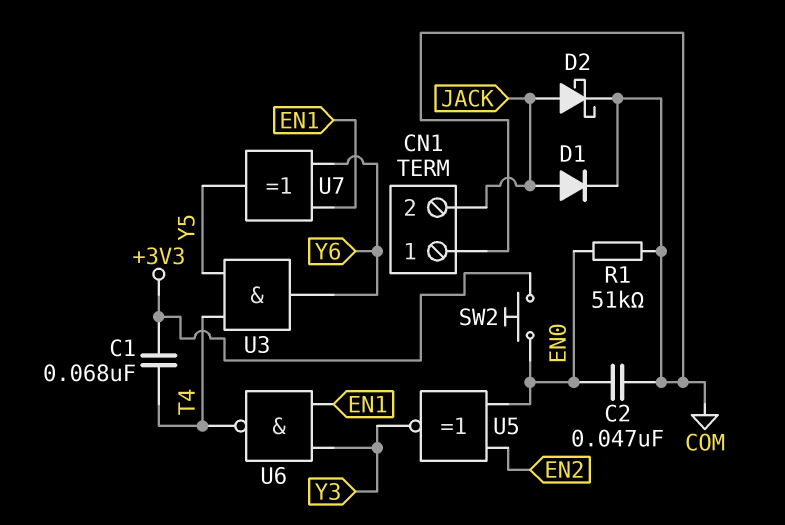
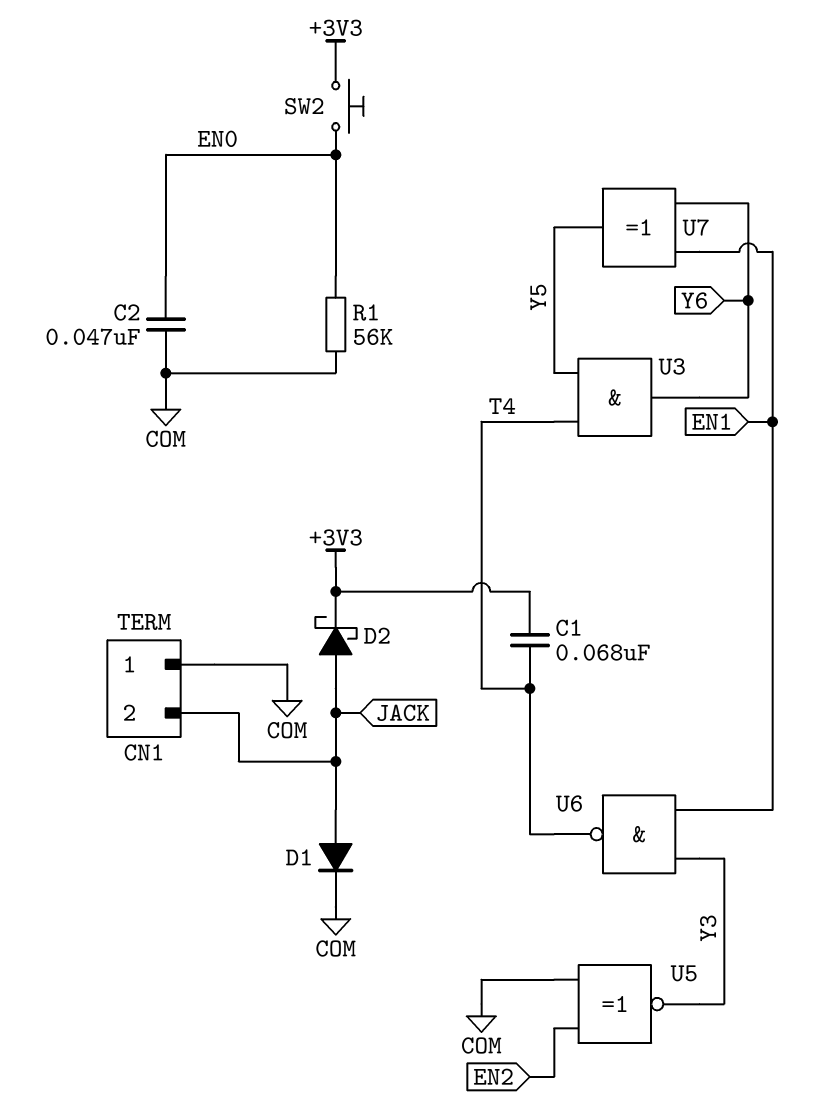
D2: schottky (A JACK, K COM) -> schottky (A JACK, K +3V3)
R1: 51k (COM, EN0) -> 56k (COM, EN0)
U5: XNOR (in EN0, in EN2, out Y3) -> XNOR (in COM, in EN2, out Y3)

